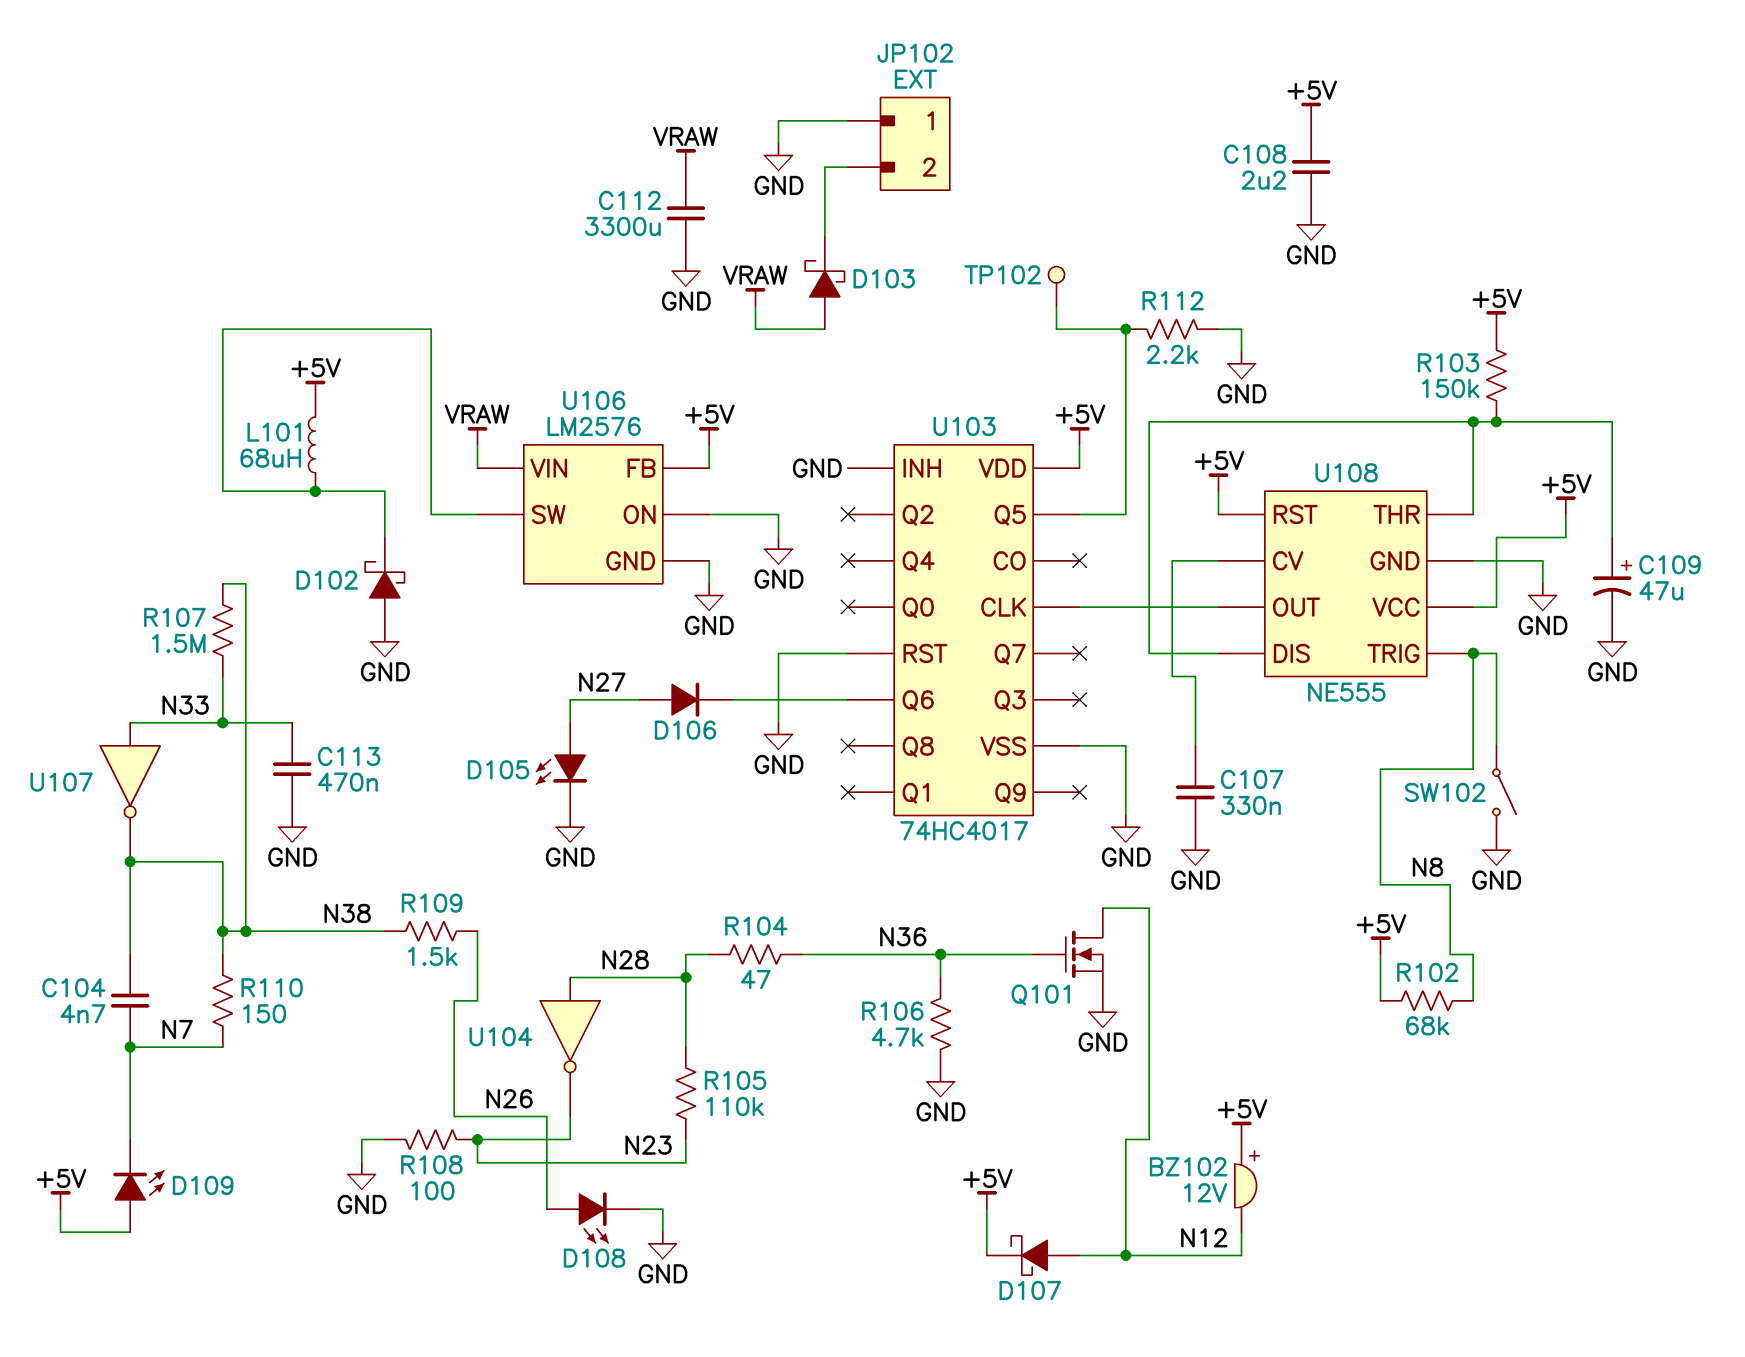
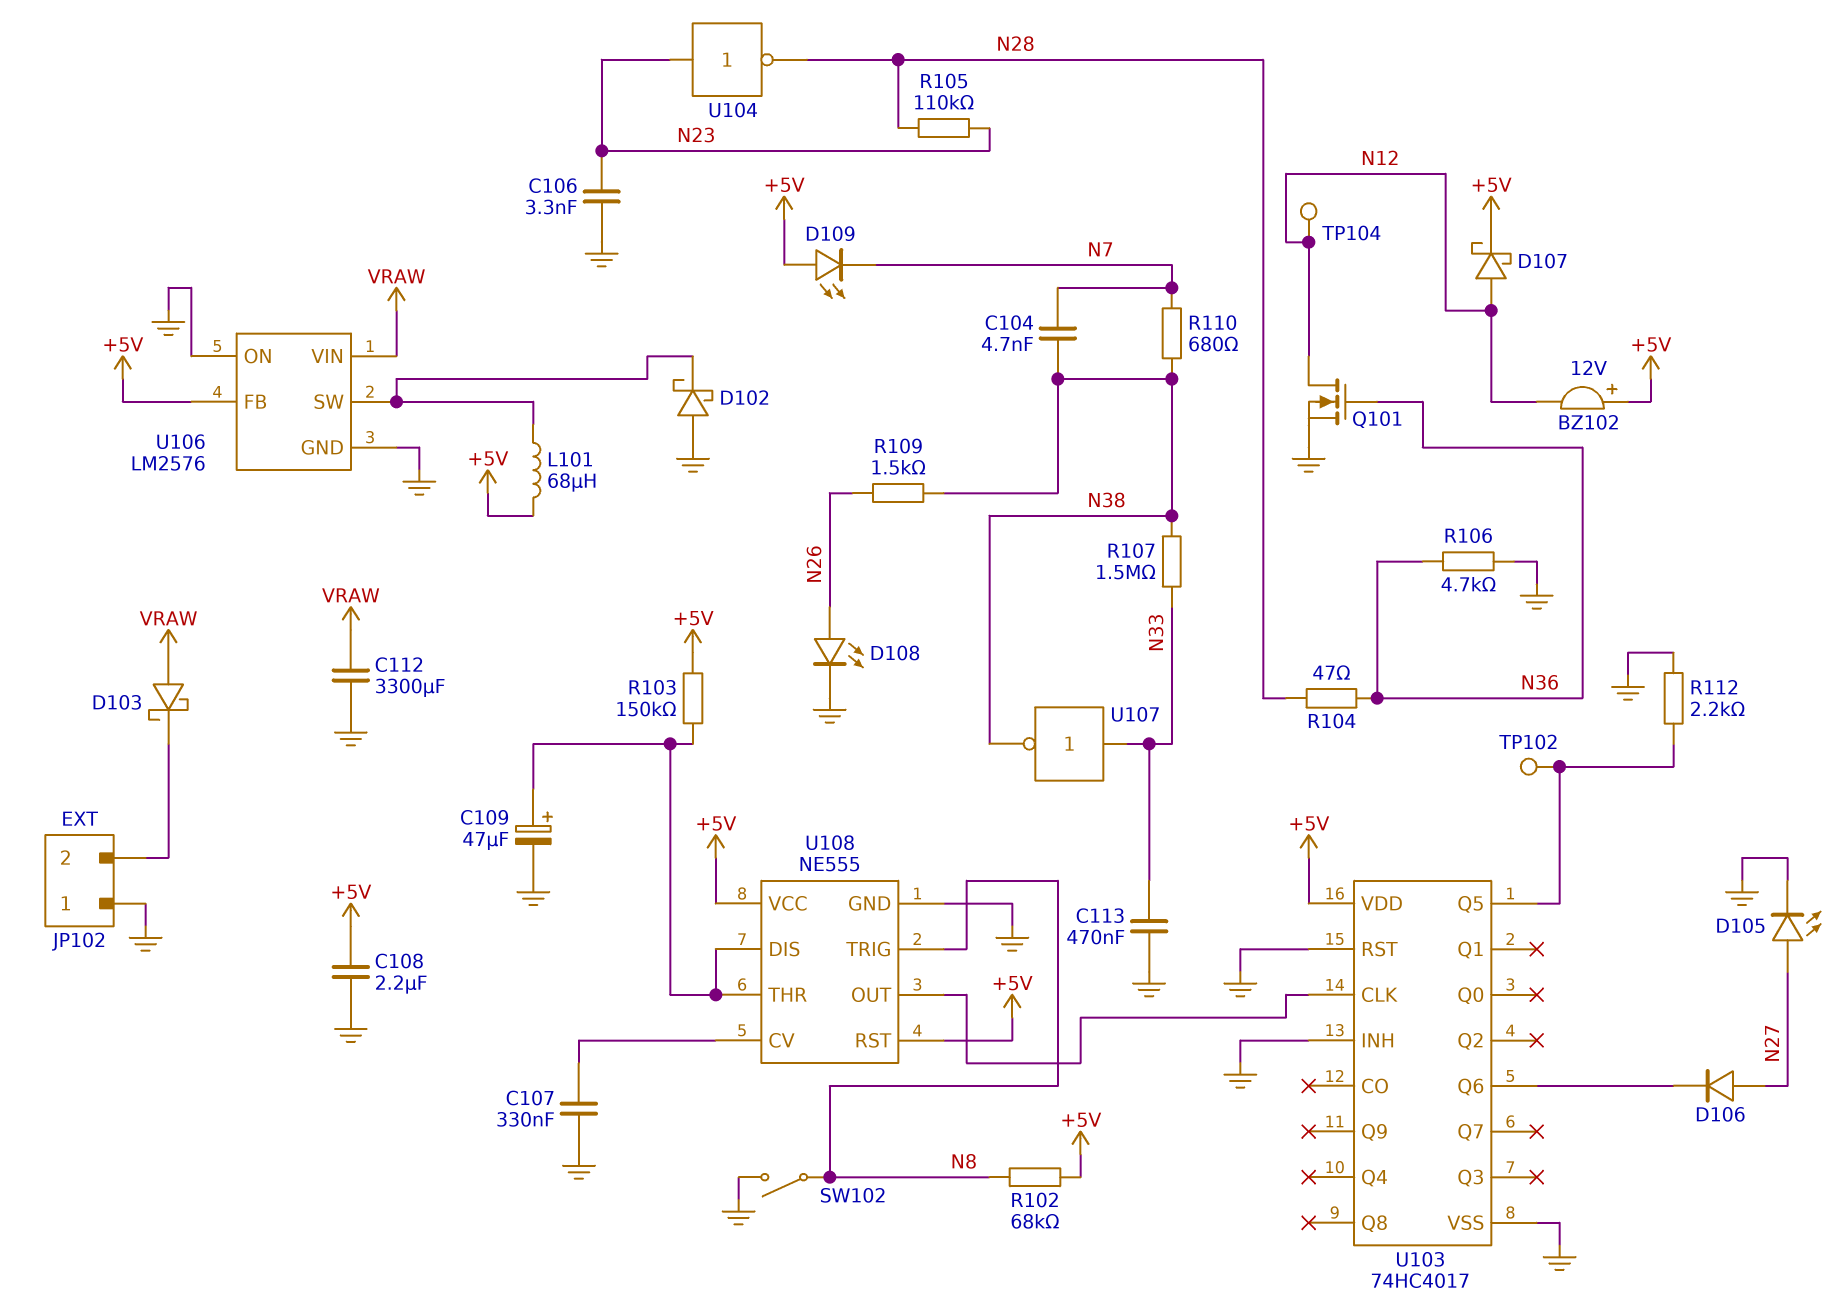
C106: none -> 3.3nF (GND, N23)
R108: 100 (GND, N23) -> none
R110: 150 (N7, N38) -> 680 (N7, N38)
TP104: none -> test point (N12)
U104: NOT (in N28, out N23) -> NOT (in N23, out N28)

